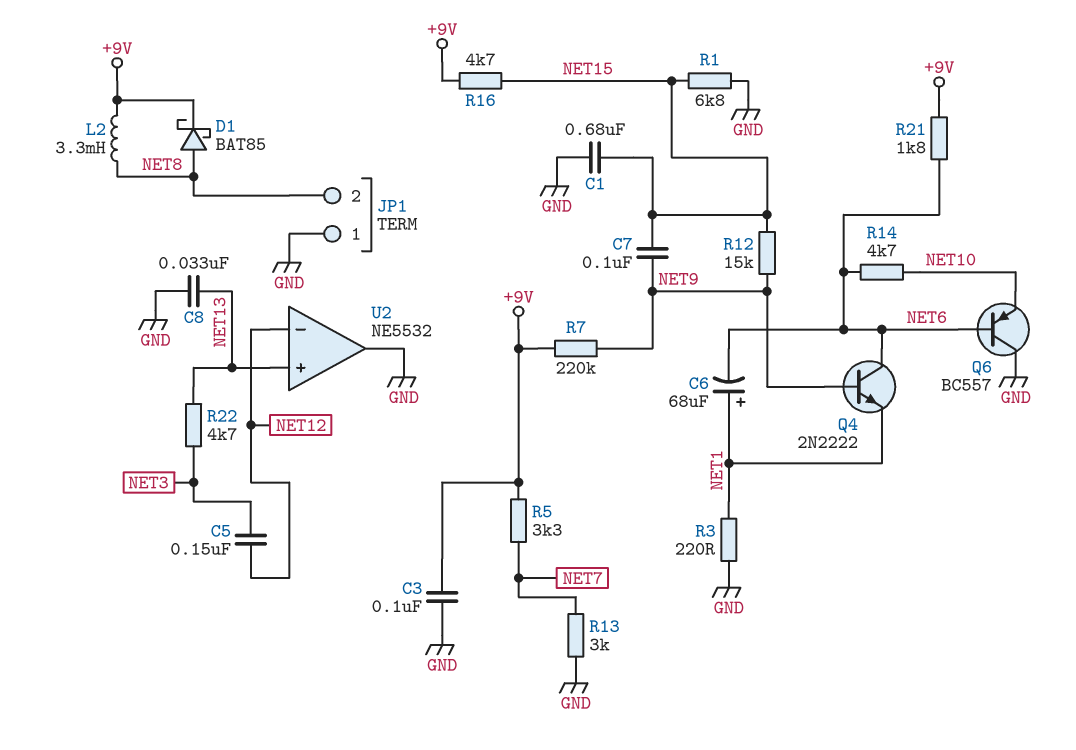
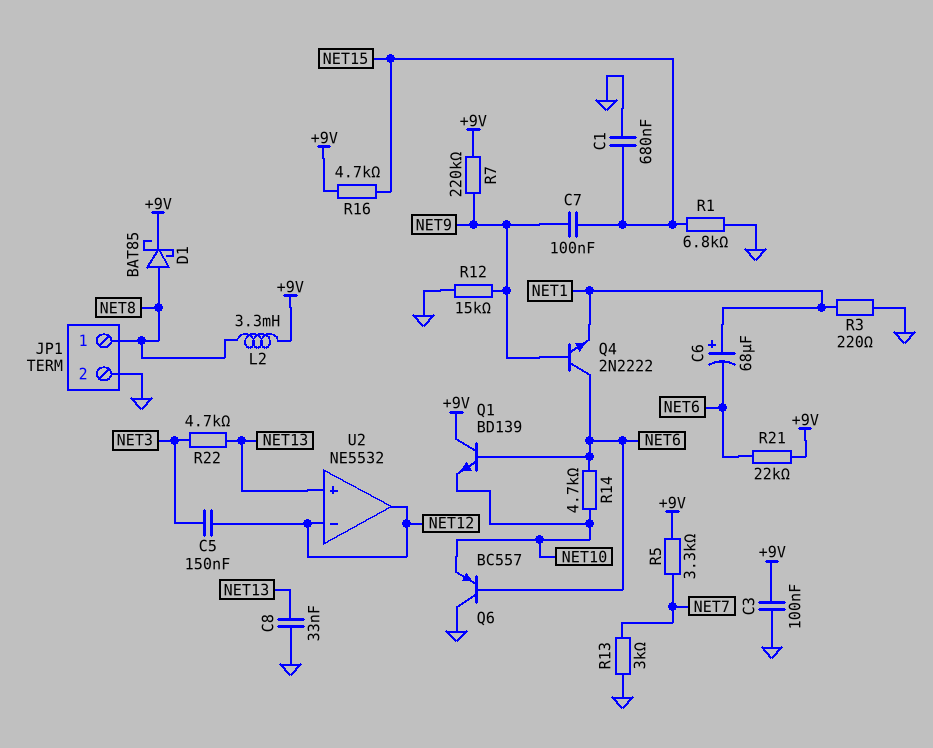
JP1 pin 1: GND -> NET8
JP1 pin 2: NET8 -> GND
Q1: none -> NPN BD139 (B NET6, C +9V, E NET10)
R12: 15k (NET9, NET15) -> 15k (GND, NET9)
R21: 1.8k (+9V, NET6) -> 22k (+9V, NET6)
U2 pin out: GND -> NET12

